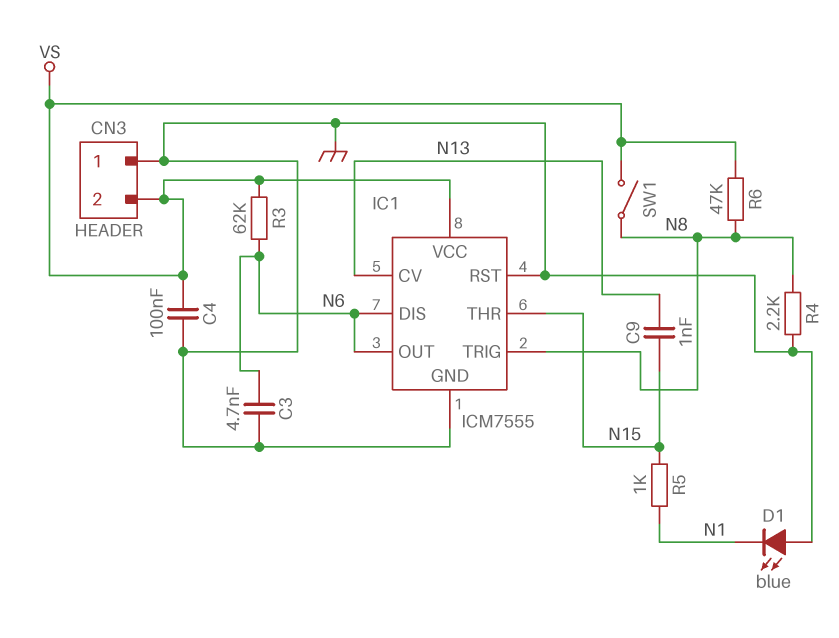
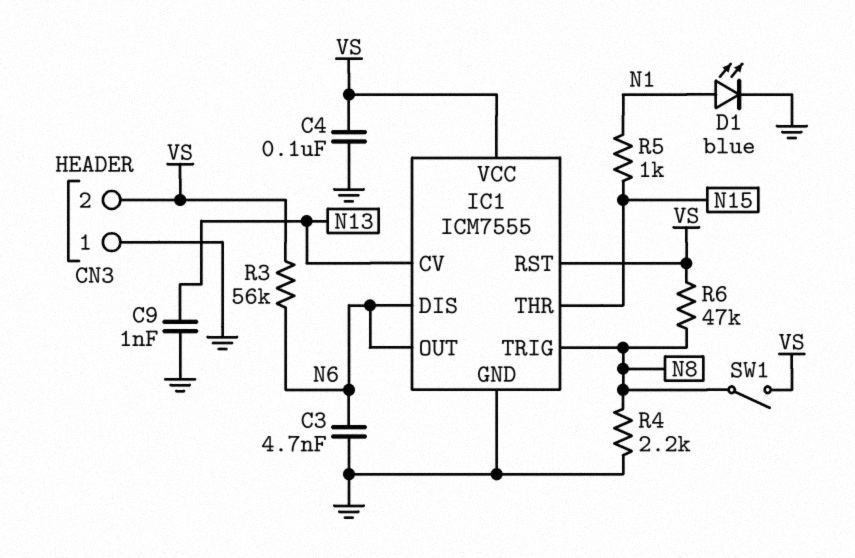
C9: 1nF (N13, N15) -> 1nF (GND, N13)
D1: LED blue (A GND, K N1) -> LED blue (A N1, K GND)
IC1 pin RST: GND -> VS
R3: 62k (N6, VS) -> 56k (N6, VS)

